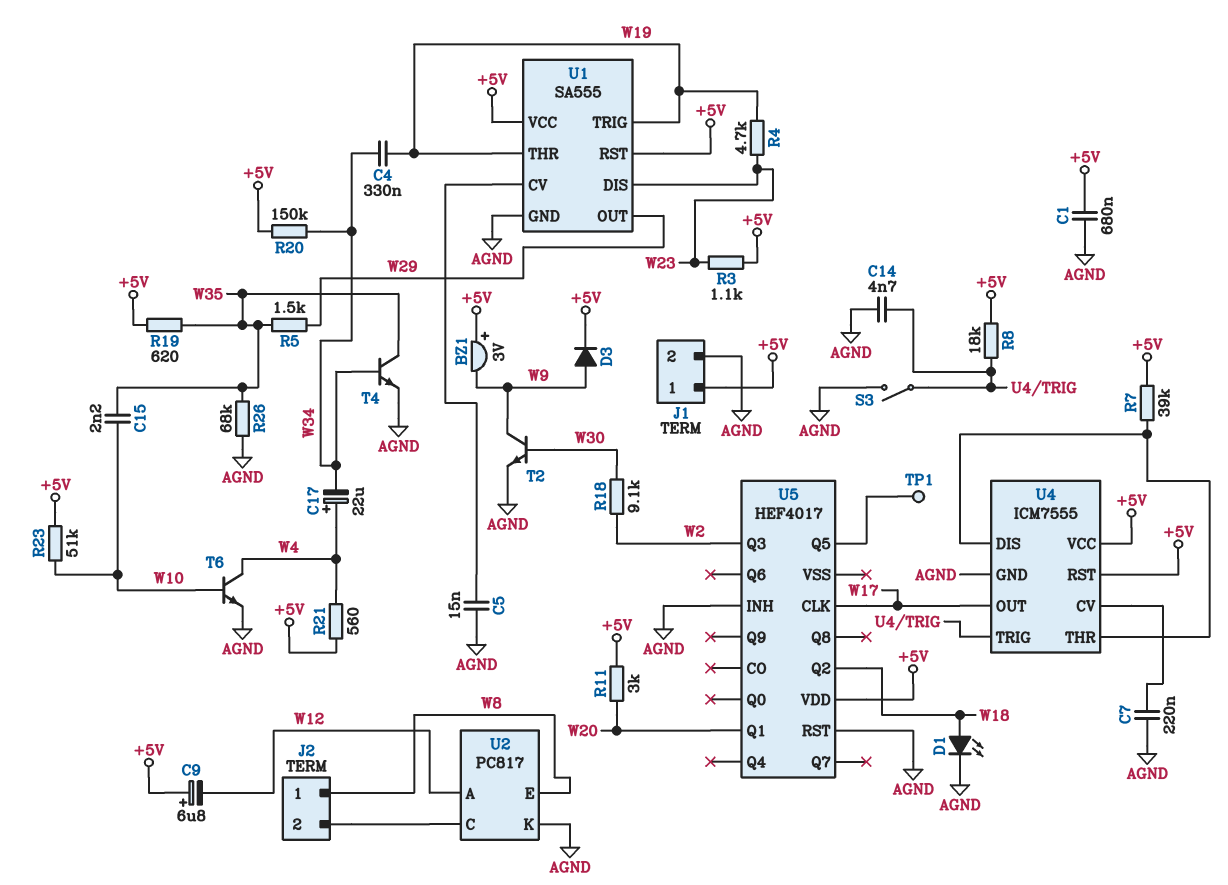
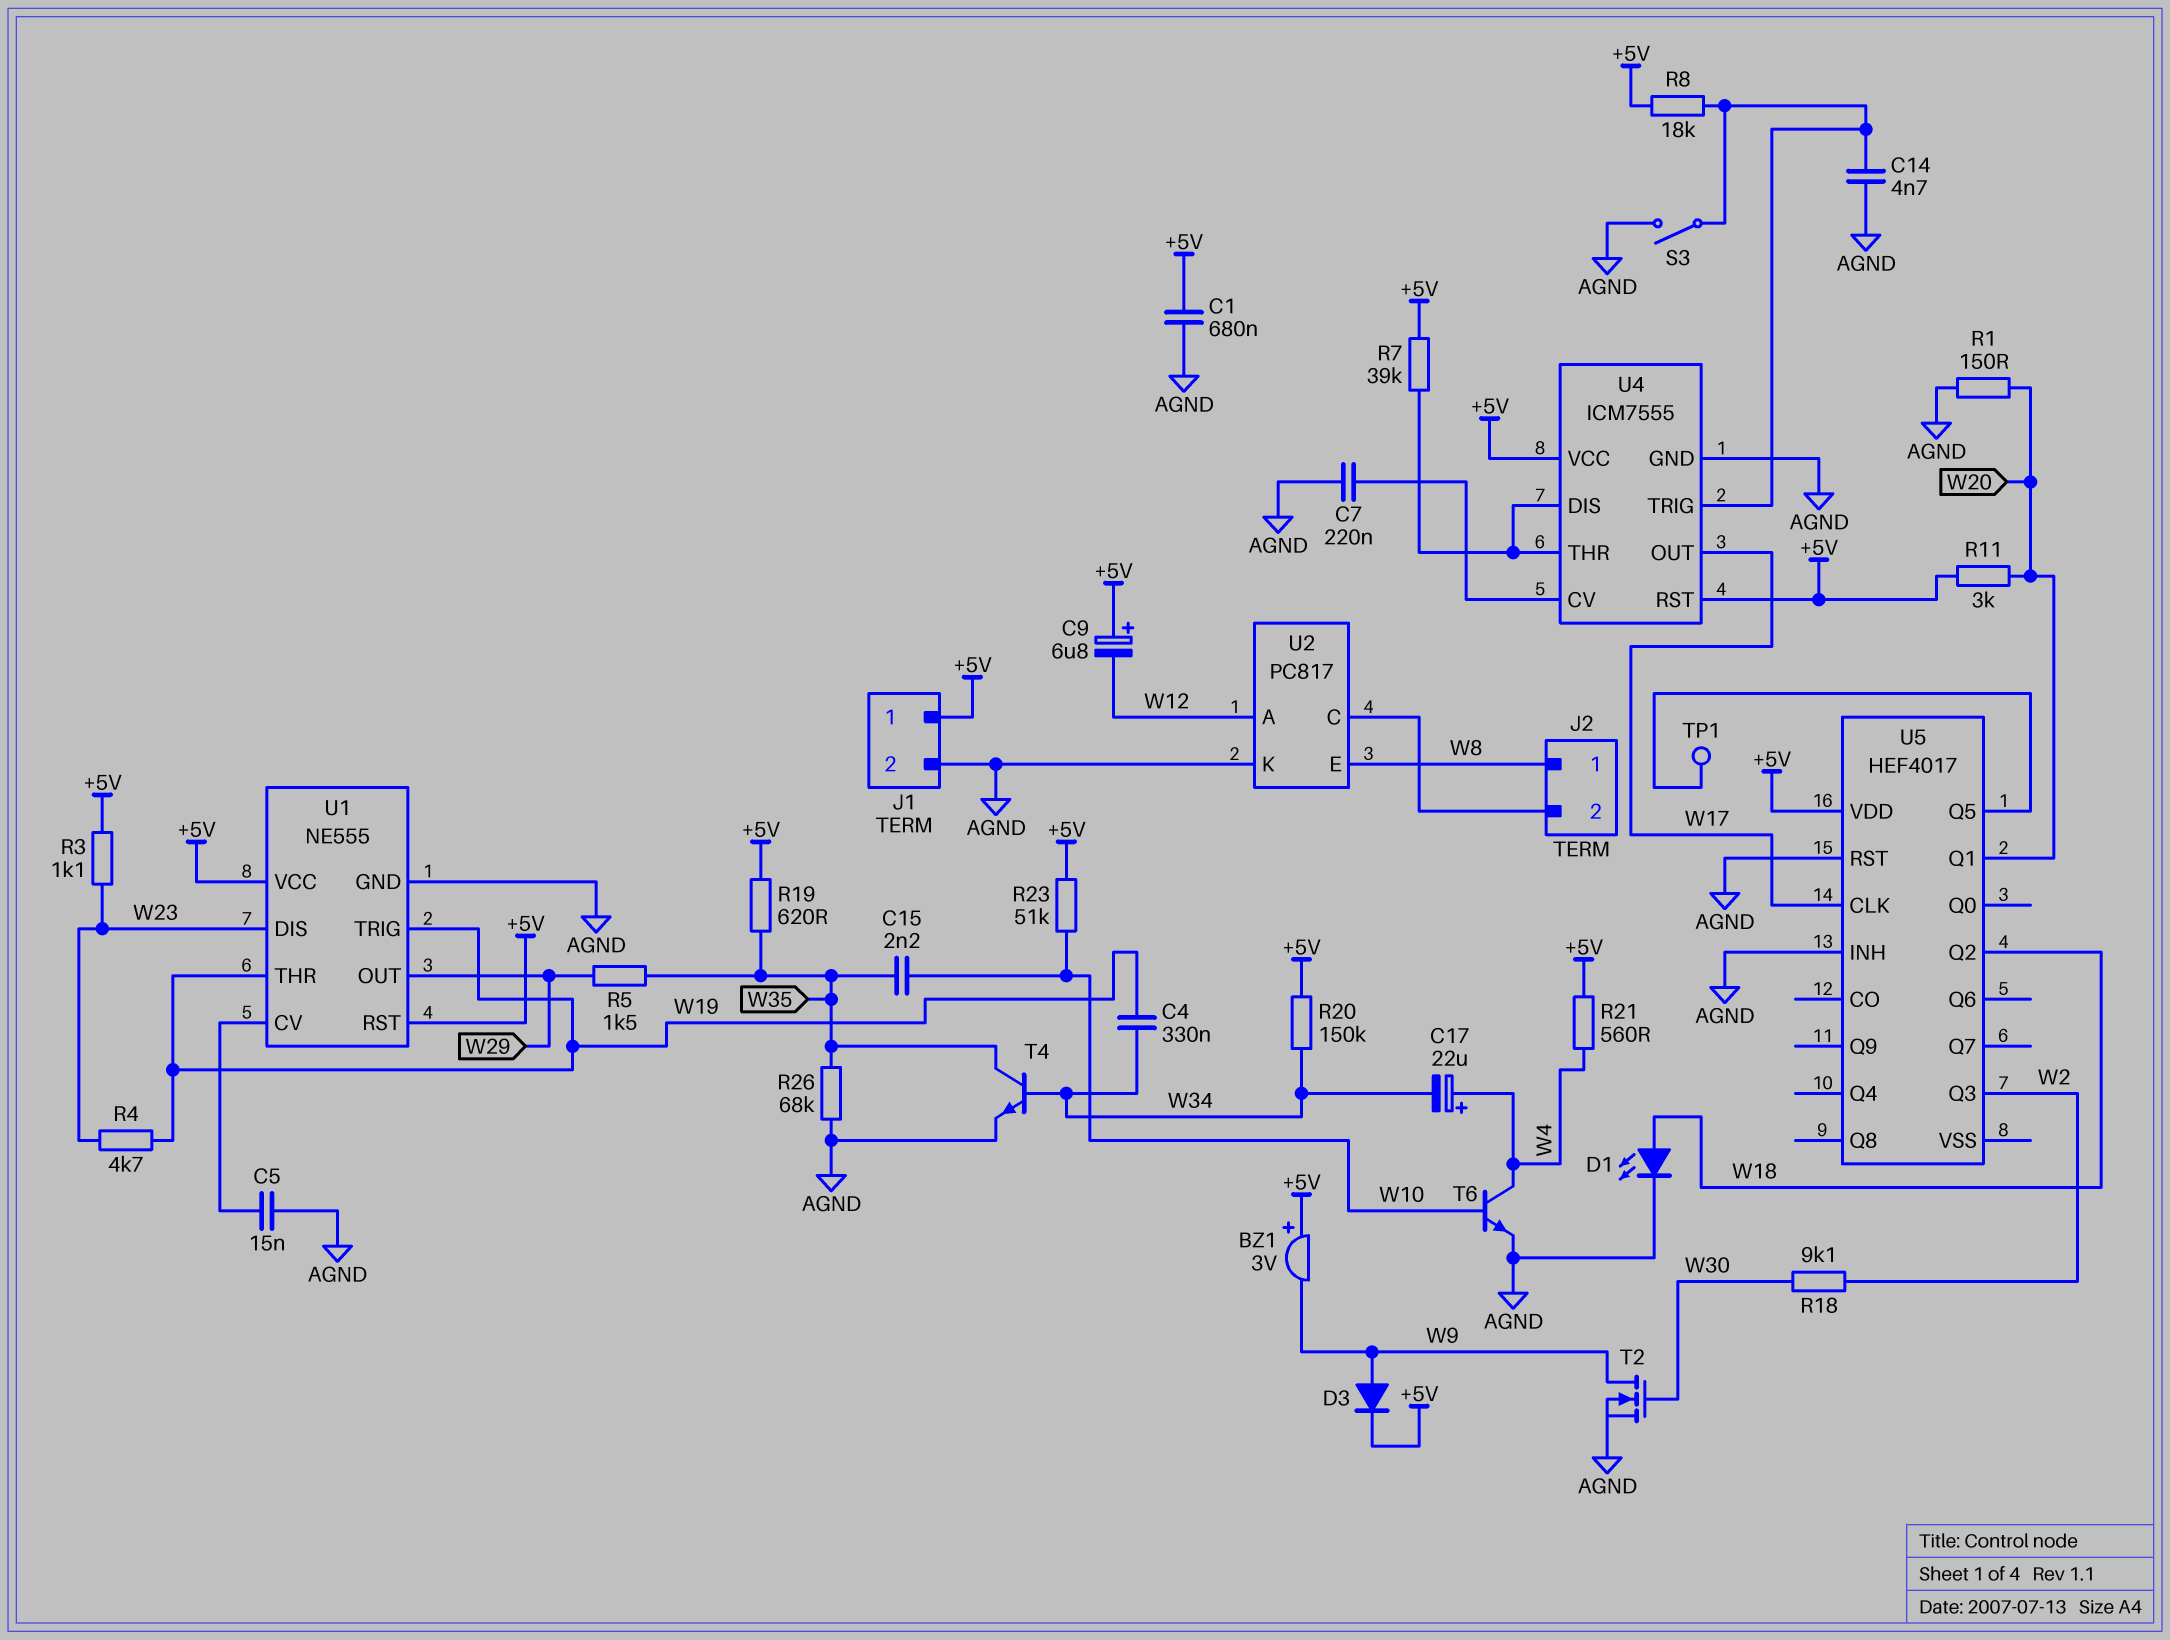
R1: none -> 150 (AGND, W20)
T2: NPN (B W30, C W9, E AGND) -> NMOS (G W30, D W9, S AGND)
U1: SA555 -> NE555

